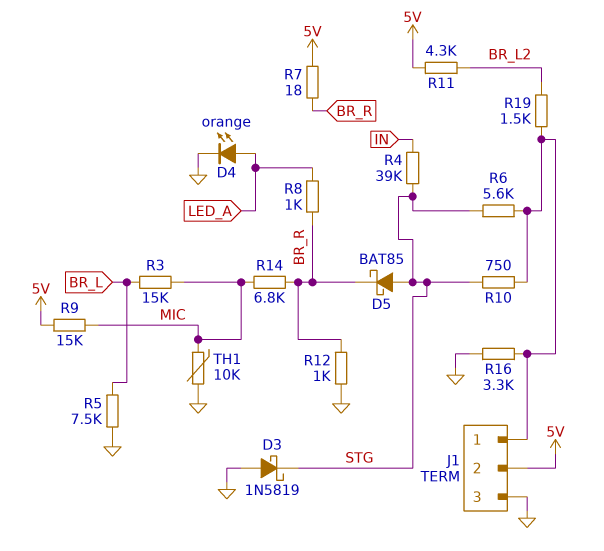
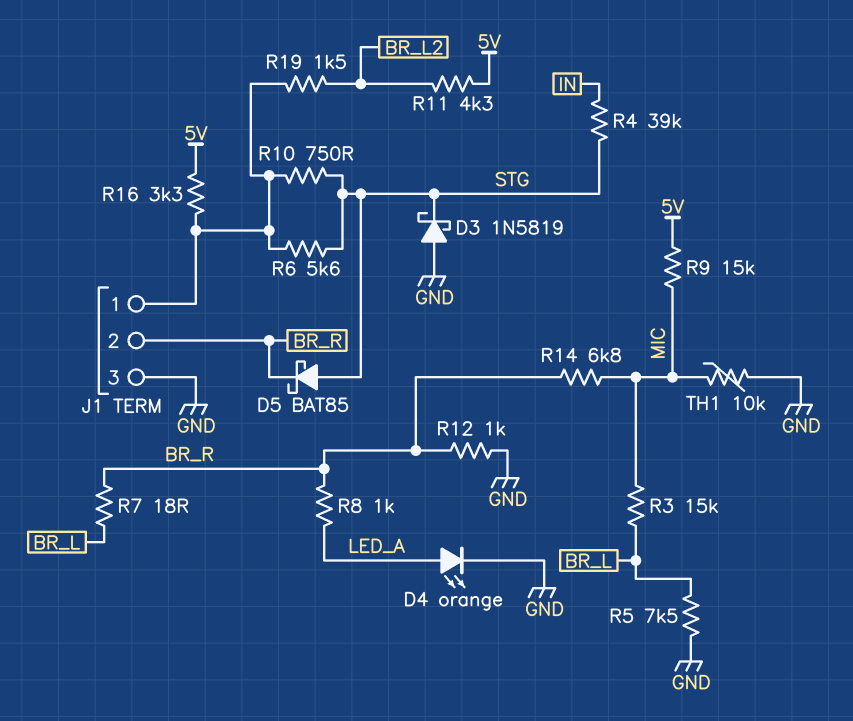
J1 pin 2: 5V -> BR_R
R7: 18 (5V, BR_R) -> 18 (BR_L, BR_R)
R16: 3.3k (GND, J1/1) -> 3.3k (5V, J1/1)

